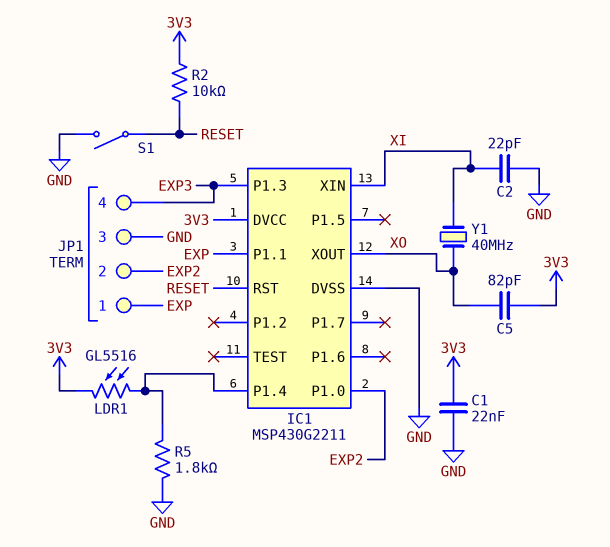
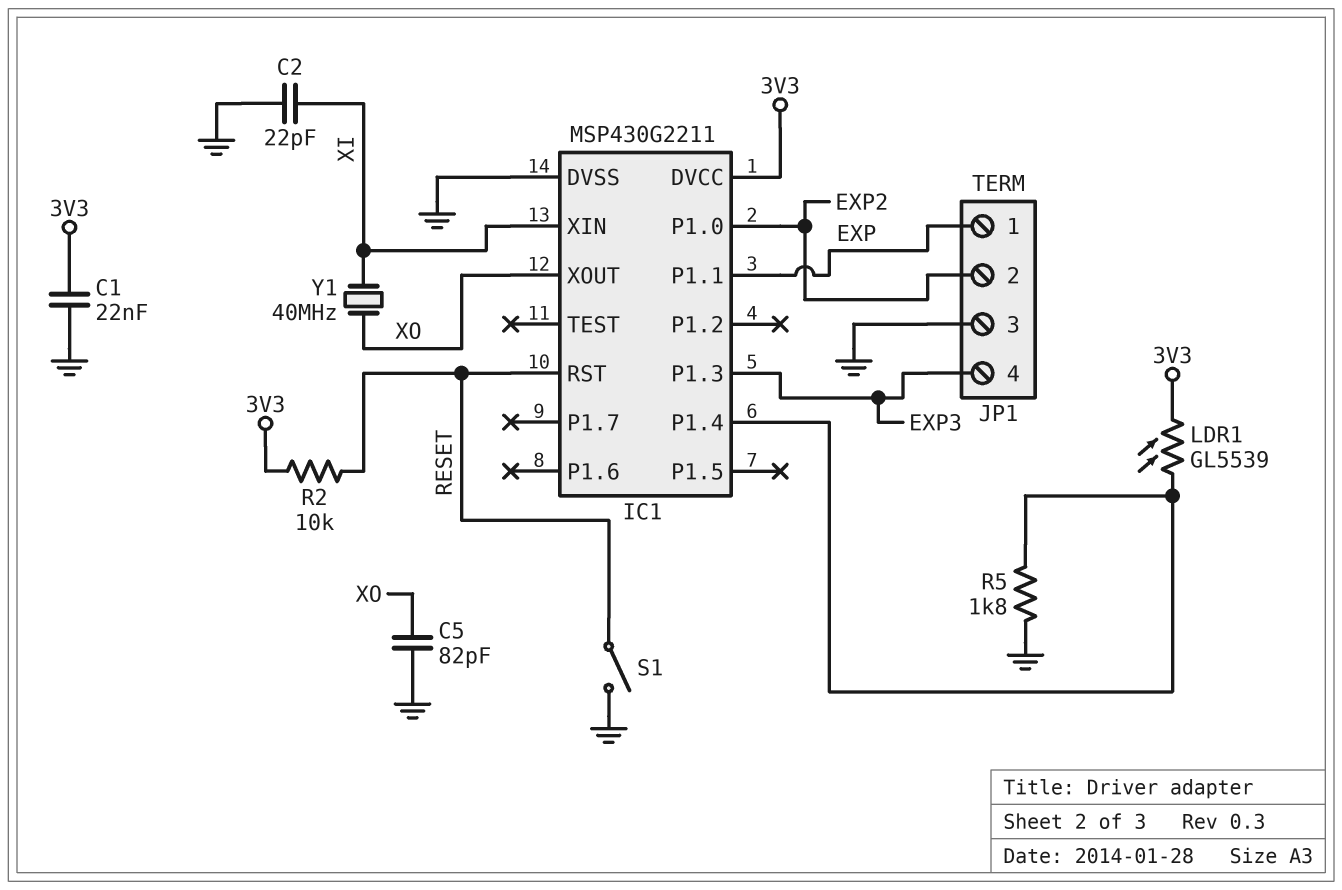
C5: 82pF (3V3, XO) -> 82pF (GND, XO)
LDR1: GL5516 (3V3, IC1/P1.4) -> GL5539 (3V3, IC1/P1.4)

